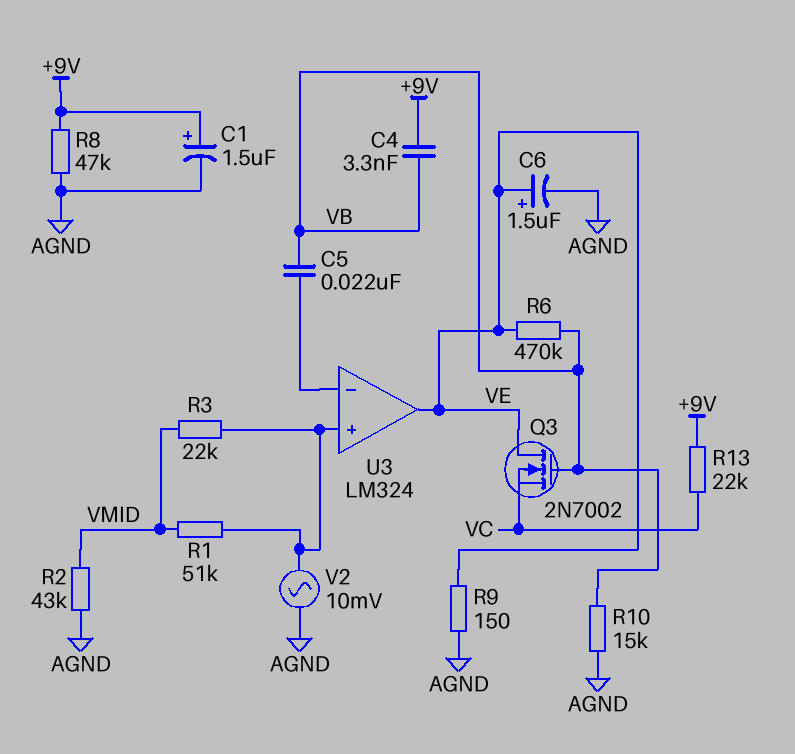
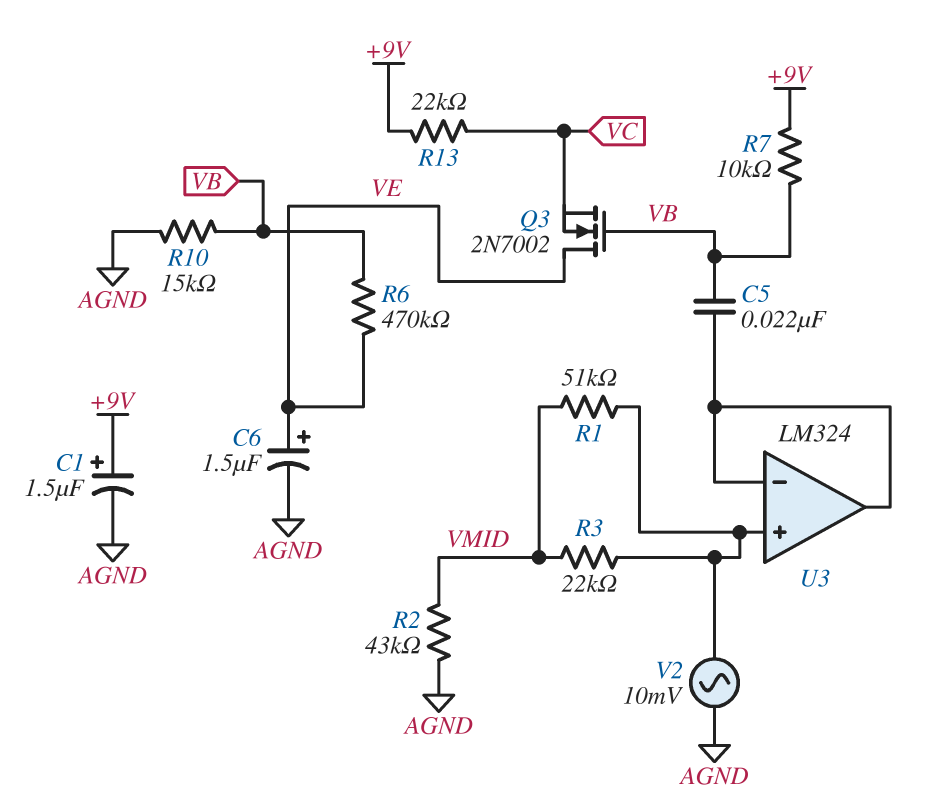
C4: 3.3nF (+9V, VB) -> none
R7: none -> 10k (+9V, VB)
R8: 47k (+9V, AGND) -> none
R9: 150 (AGND, VE) -> none
U3 pin out: VE -> U3/in-

